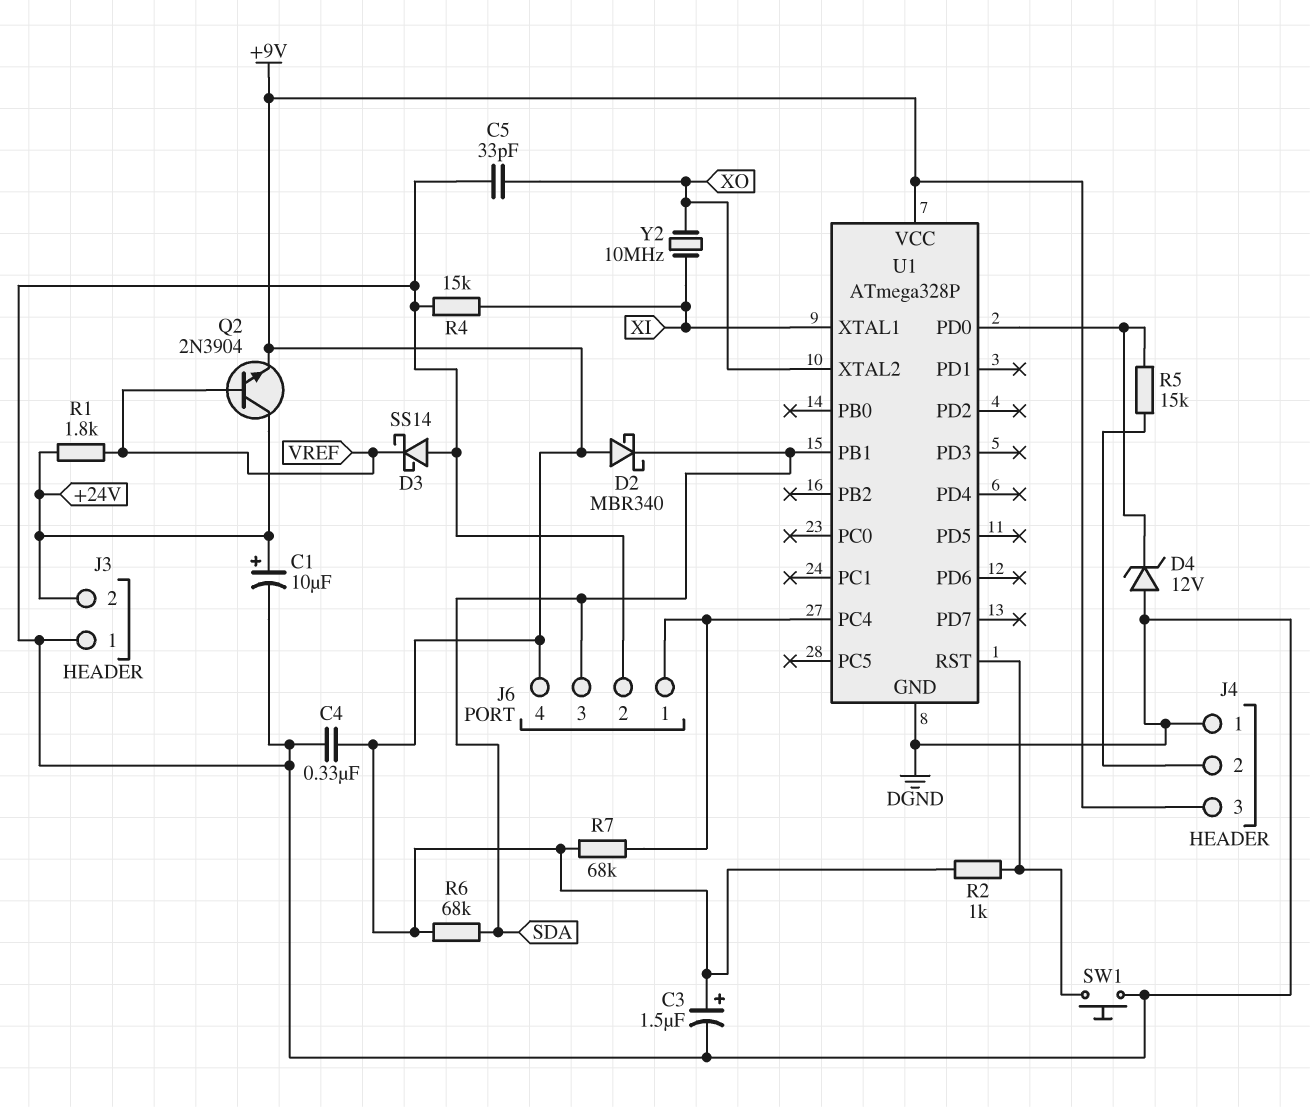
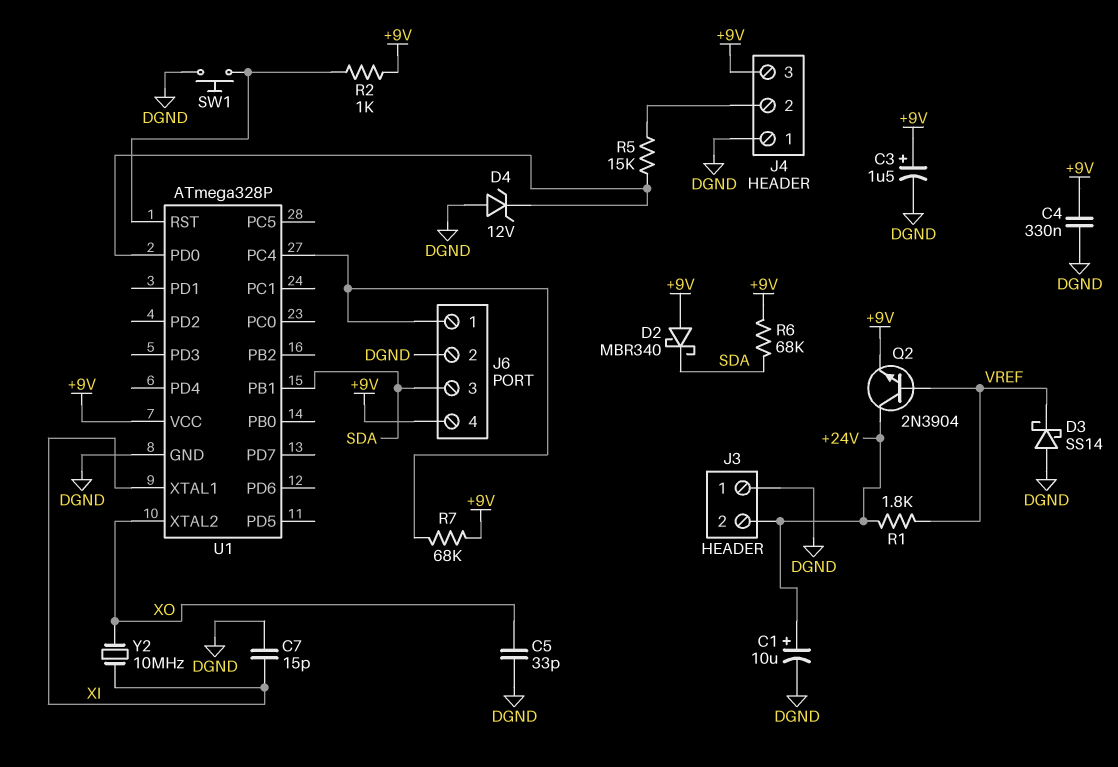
C7: none -> 15pF (DGND, XI)
R4: 15k (DGND, XI) -> none

